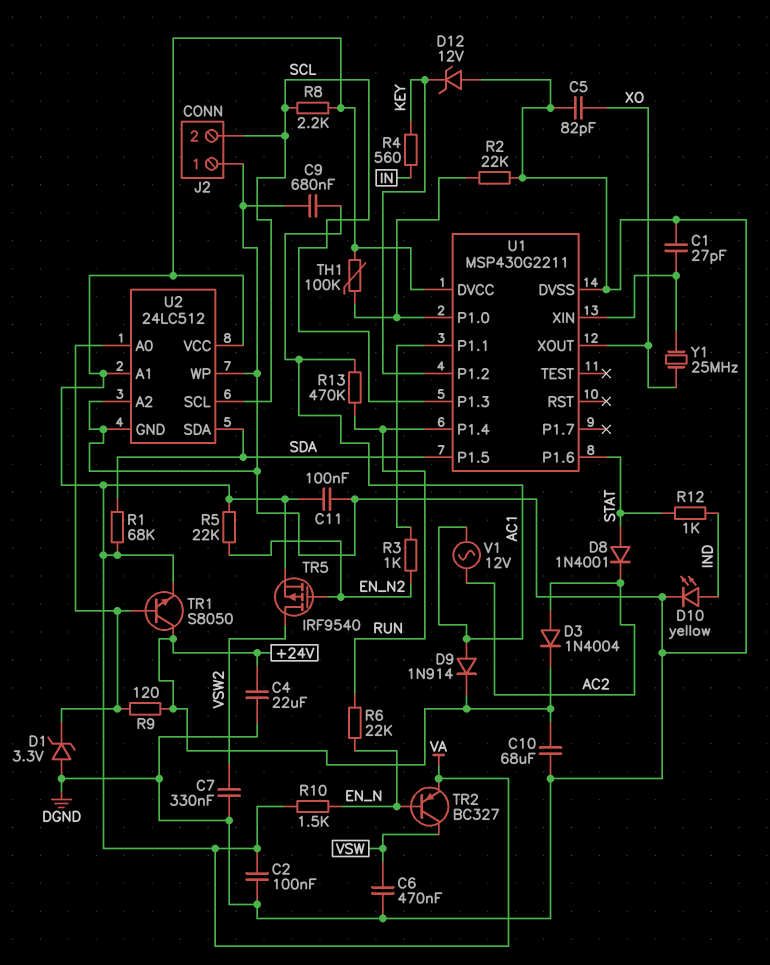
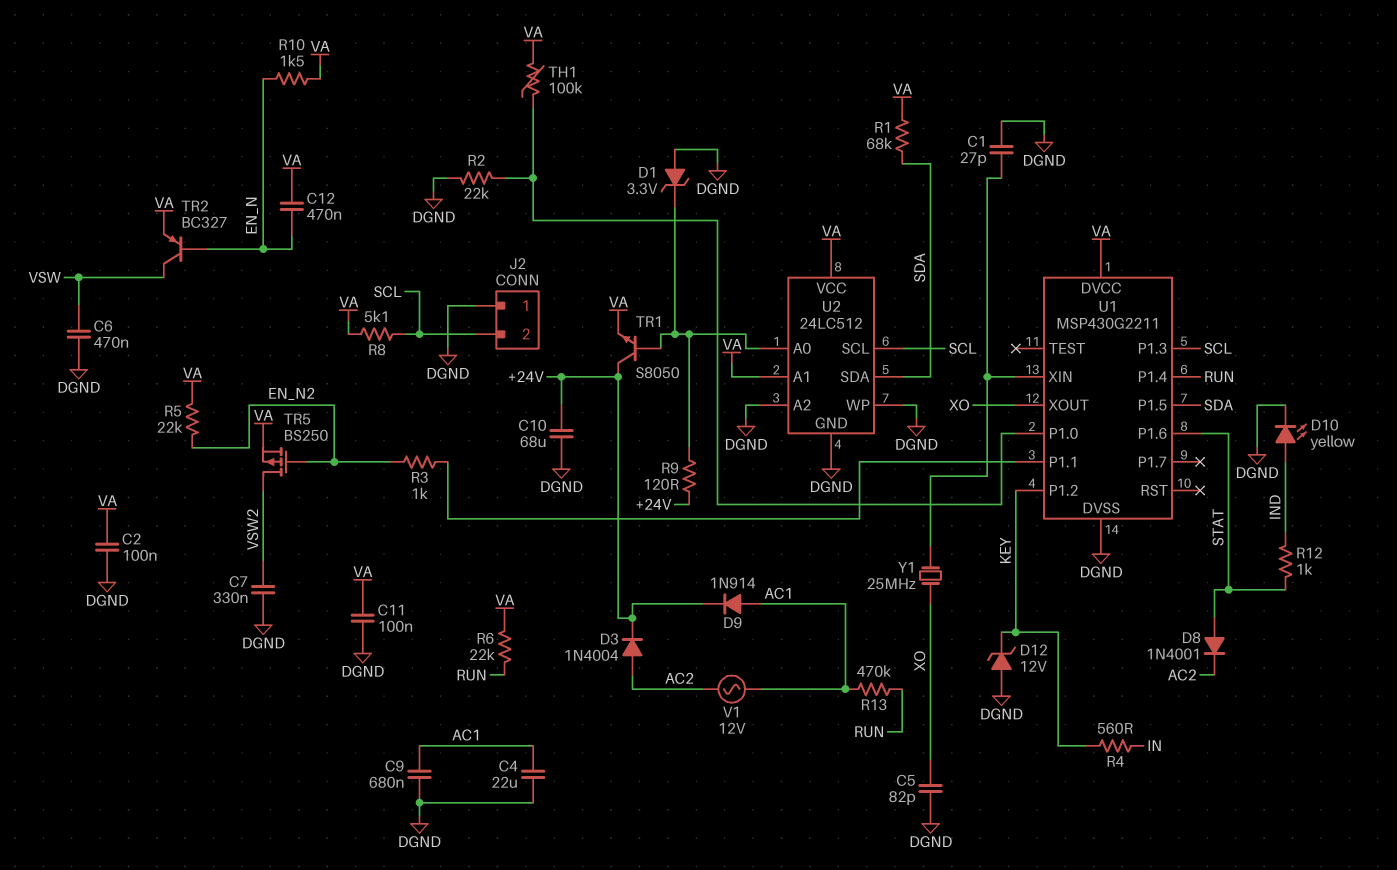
C4: 22uF (+24V, DGND) -> 22uF (AC1, DGND)
C12: none -> 470nF (EN_N, VA)
R6: 22k (EN_N, RUN) -> 22k (RUN, VA)
R8: 2.2k (SCL, VA) -> 5.1k (SCL, VA)
TR5: PMOS IRF9540 (G EN_N2, D VSW2, S VA) -> PMOS BS250 (G EN_N2, D VSW2, S VA)

